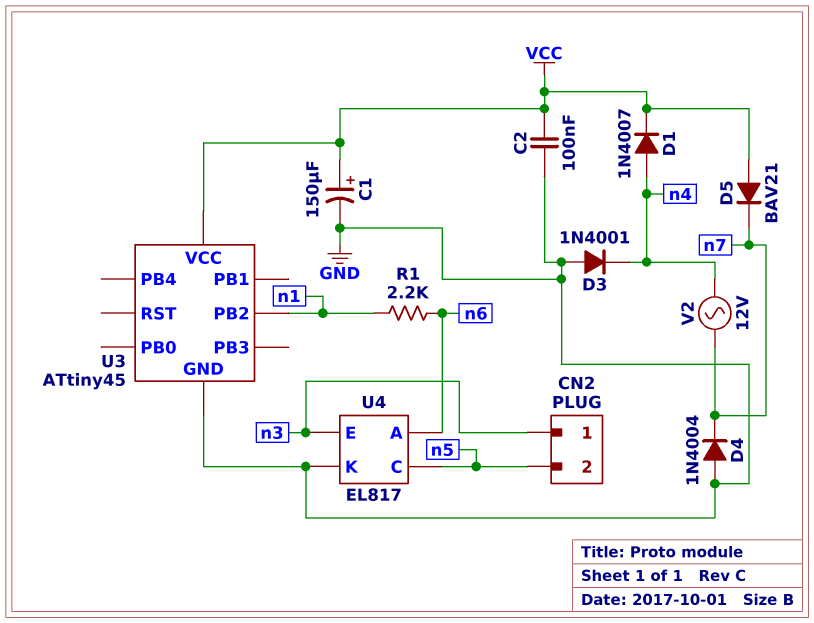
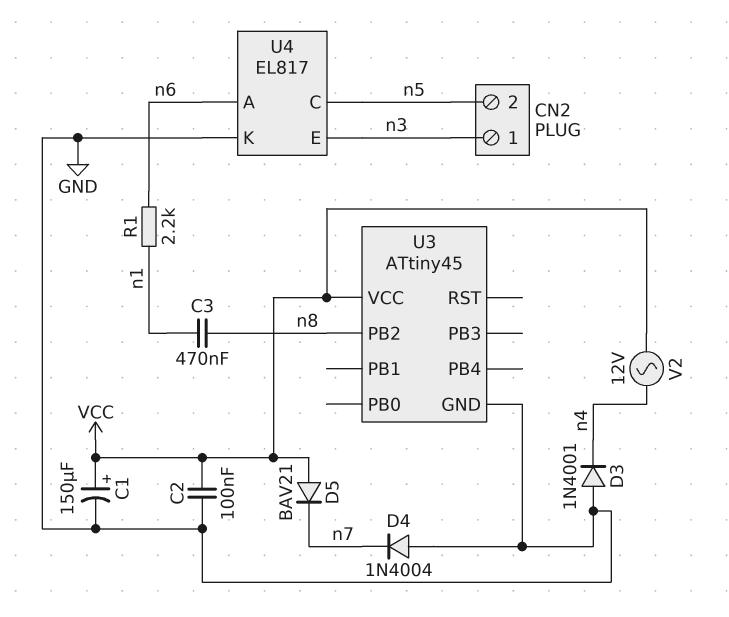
C3: none -> 470nF (n1, n8)
D1: diode 1N4007 (A n4, K VCC) -> none
U3 pin PB2: n1 -> n8
V2: AC 12V (n4, n7) -> AC 12V (VCC, n4)

